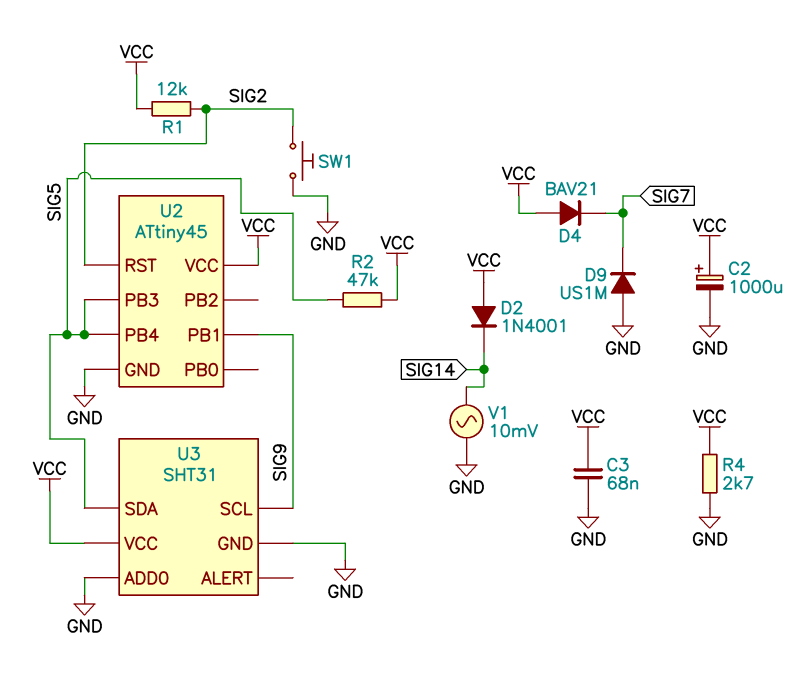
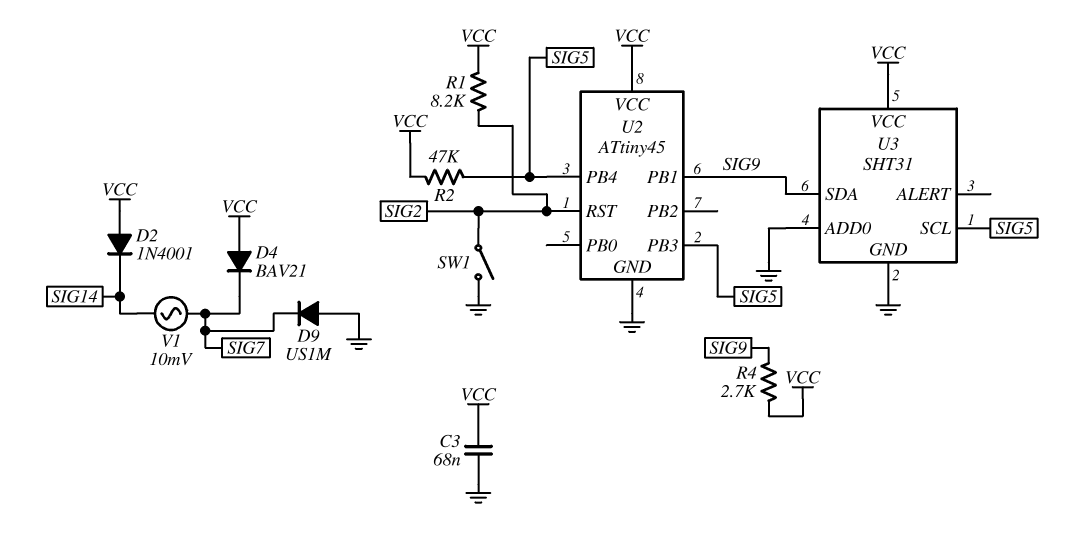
C2: 1000uF (plus VCC, minus GND) -> none
R1: 12k (SIG2, VCC) -> 8.2k (SIG2, VCC)
R4: 2.7k (GND, VCC) -> 2.7k (SIG9, VCC)
SW1: button (GND, SIG2) -> switch (GND, SIG2)
U3 pin SCL: SIG9 -> SIG5
U3 pin SDA: SIG5 -> SIG9
V1: AC 10mV (GND, SIG14) -> AC 10mV (SIG7, SIG14)

